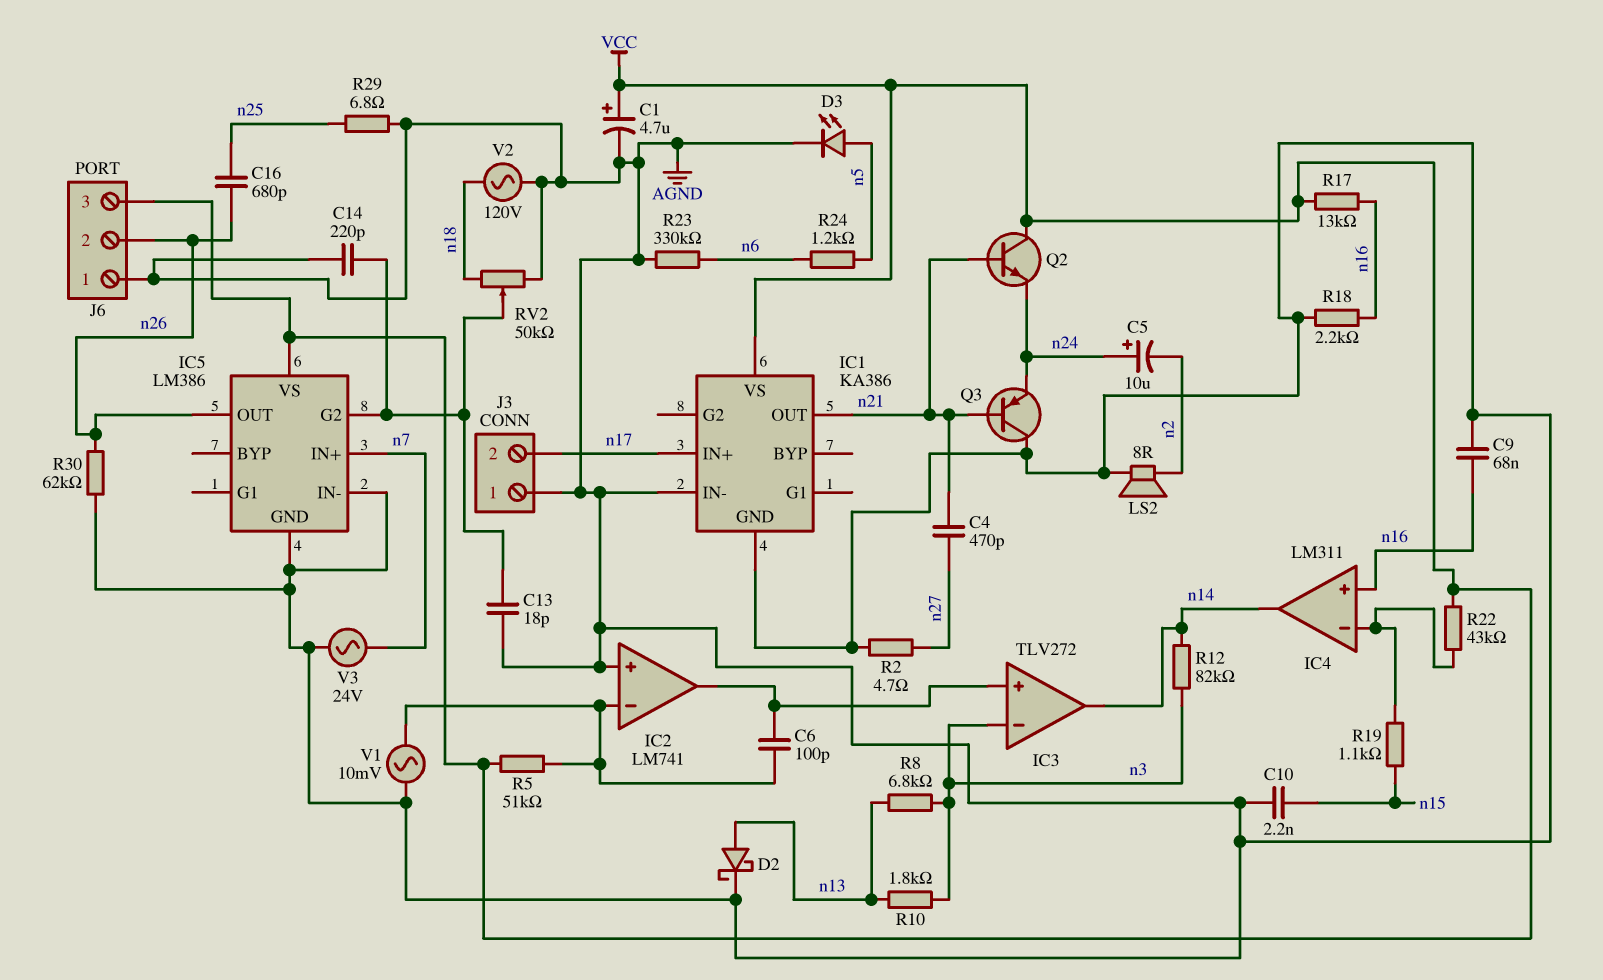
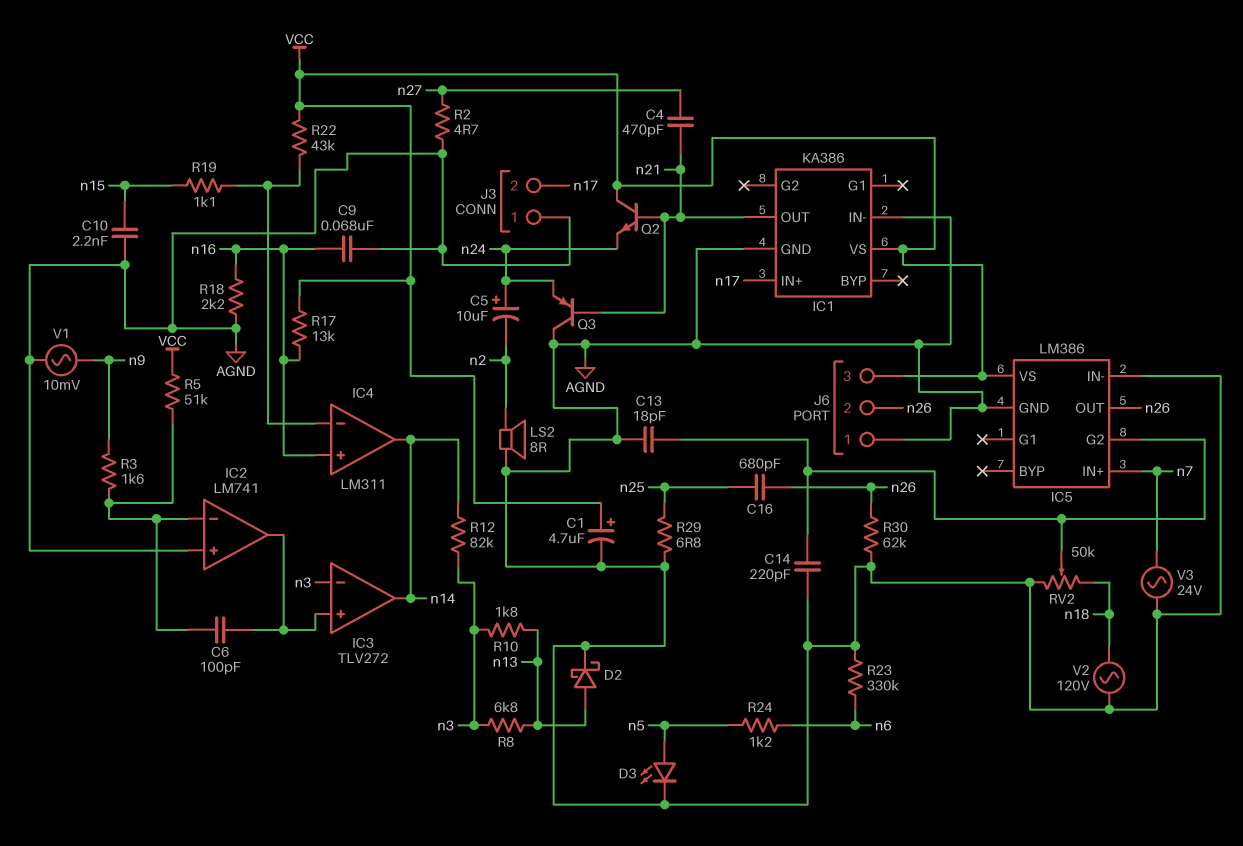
R3: none -> 1.6k (IC2/in-, n9)
V1: AC 10mV (AGND, IC2/in-) -> AC 10mV (AGND, n9)

